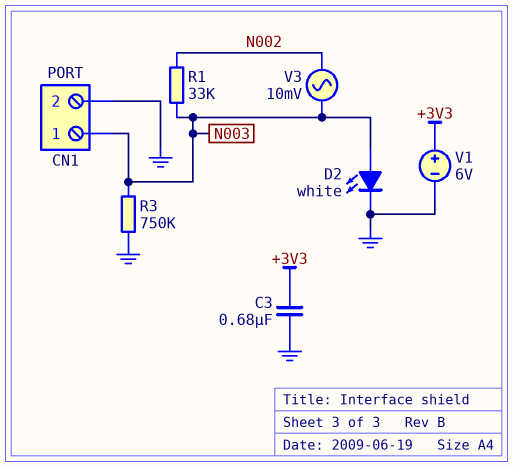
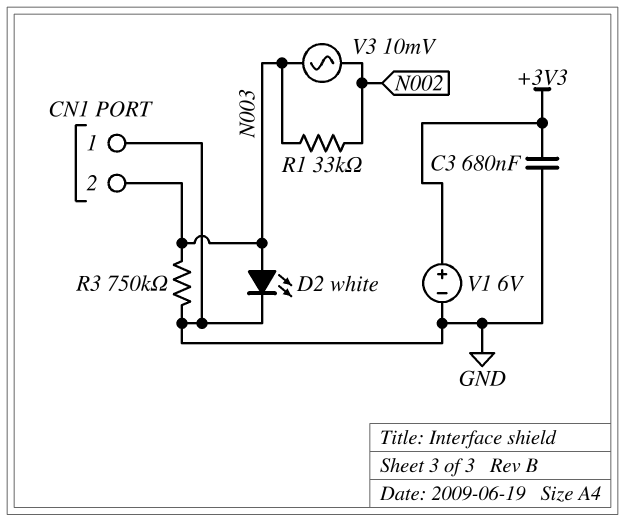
CN1 pin 1: N003 -> GND
CN1 pin 2: GND -> N003

